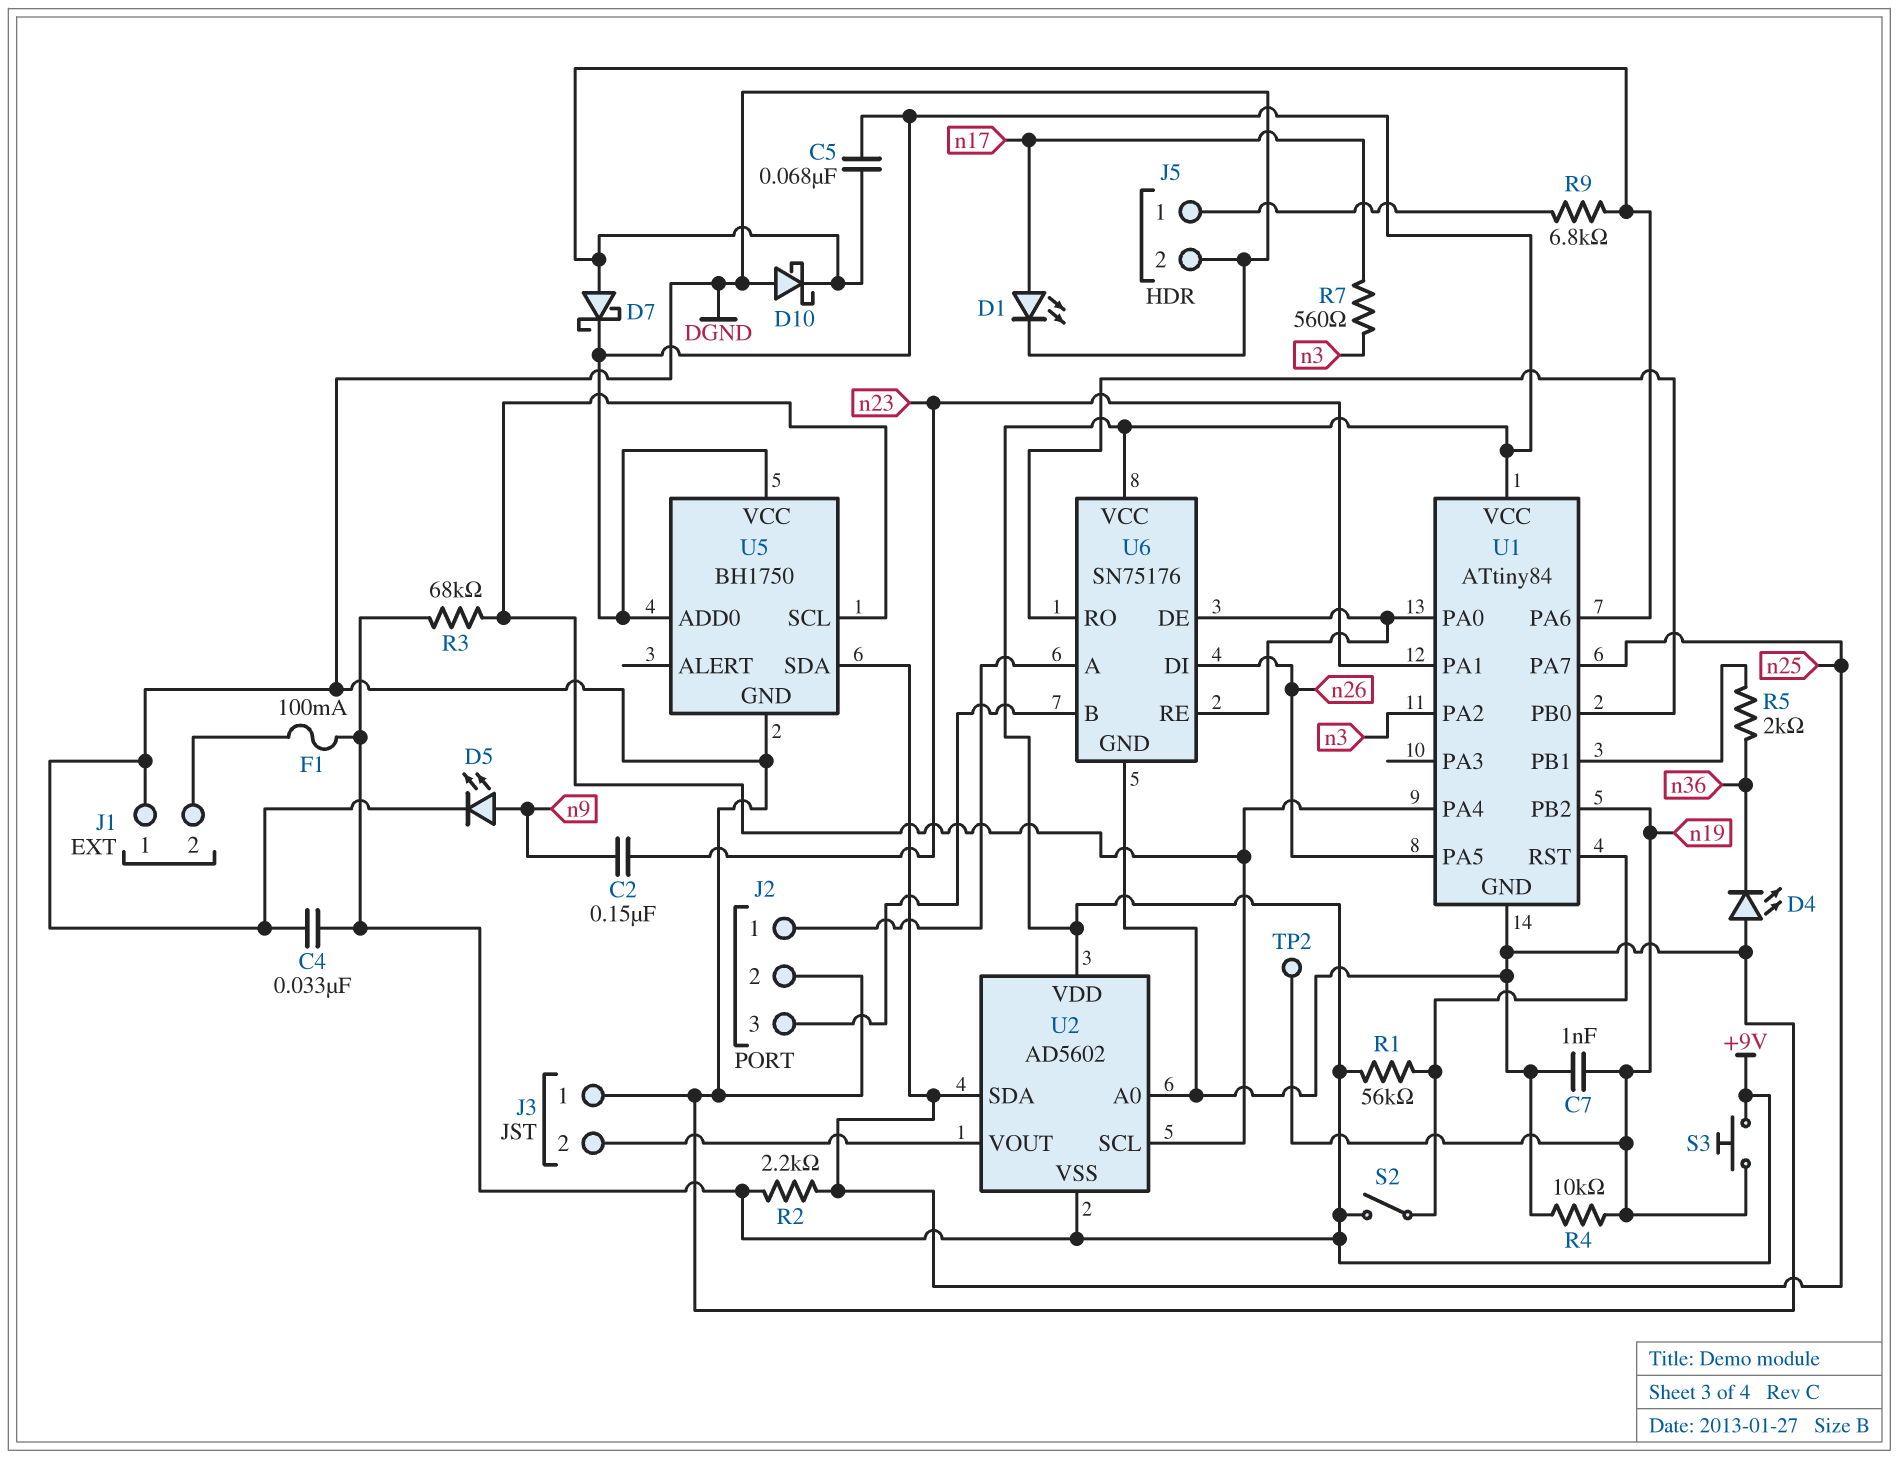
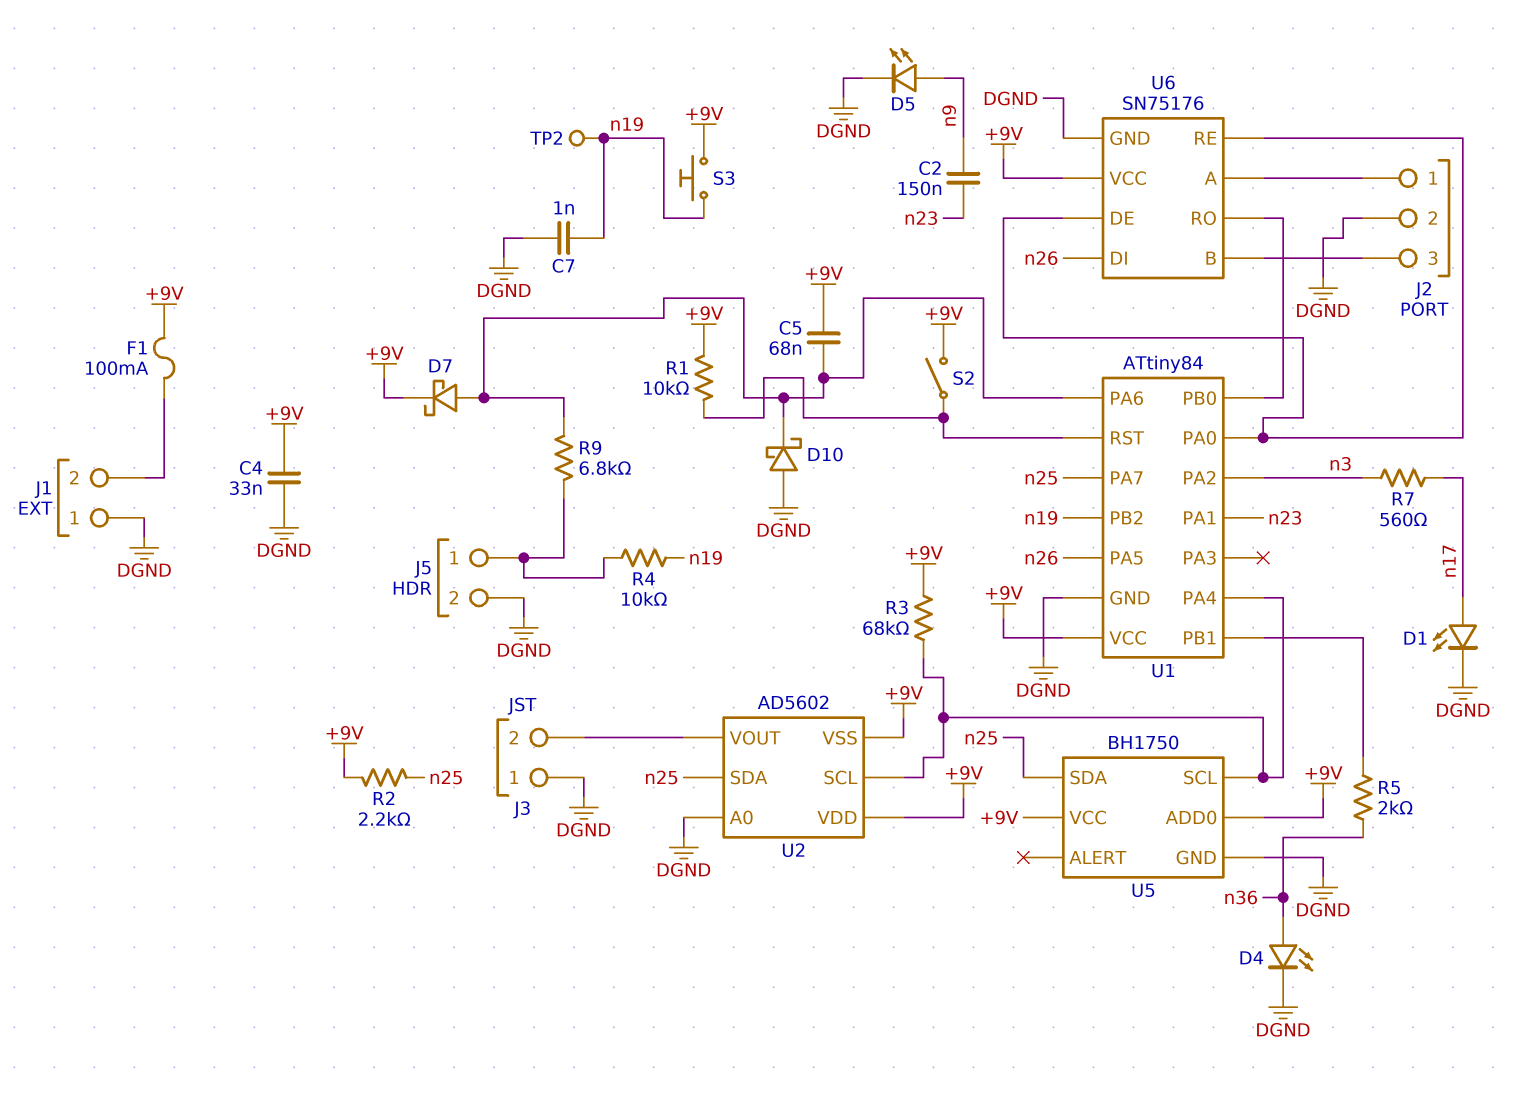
D4: LED (A DGND, K n36) -> LED (A n36, K DGND)
R1: 56k (+9V, U1/RST) -> 10k (+9V, U1/RST)
R4: 10k (DGND, n19) -> 10k (J5/1, n19)

